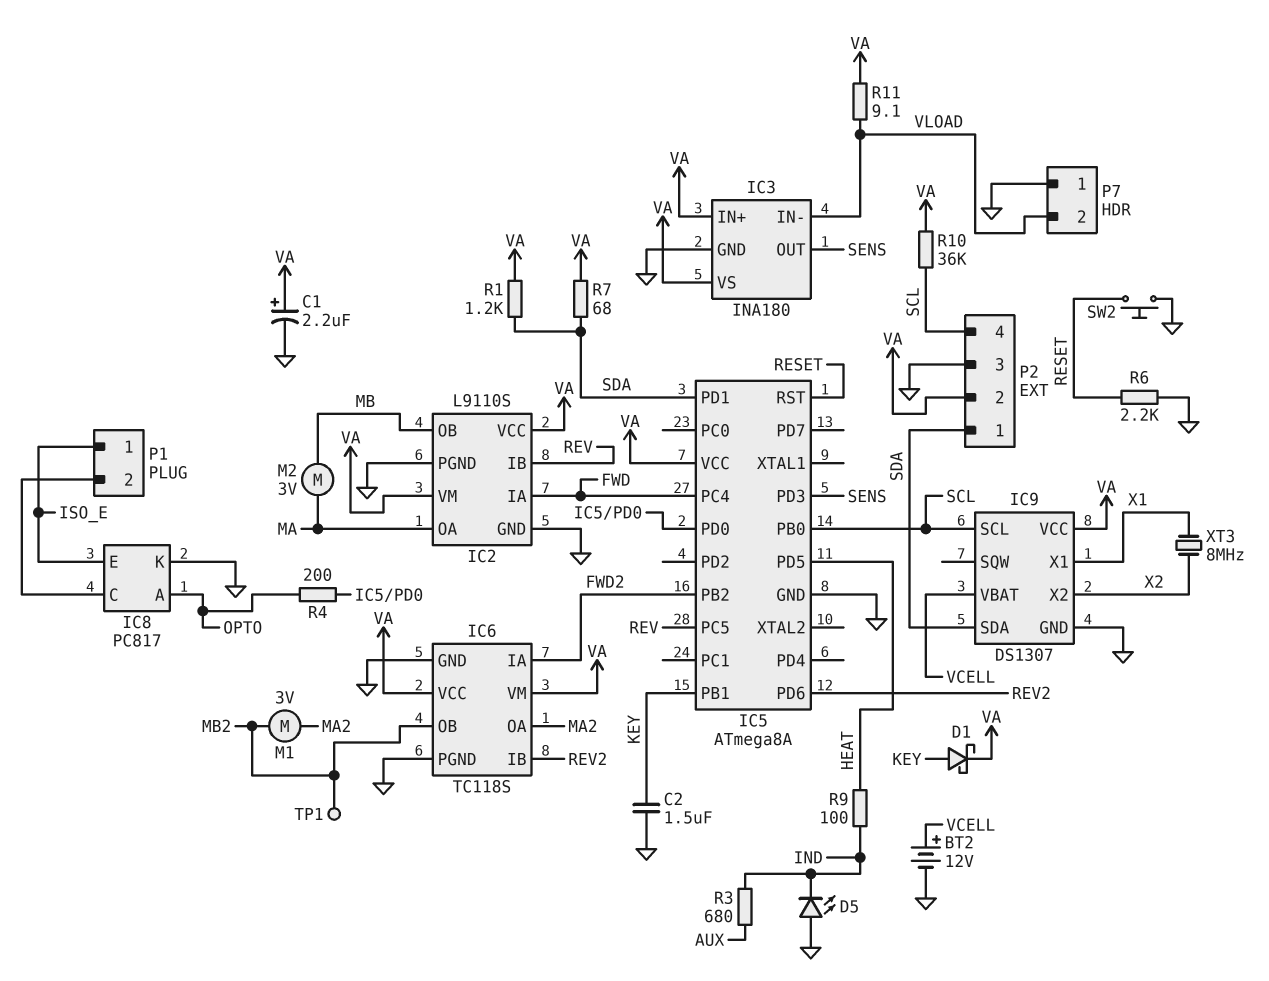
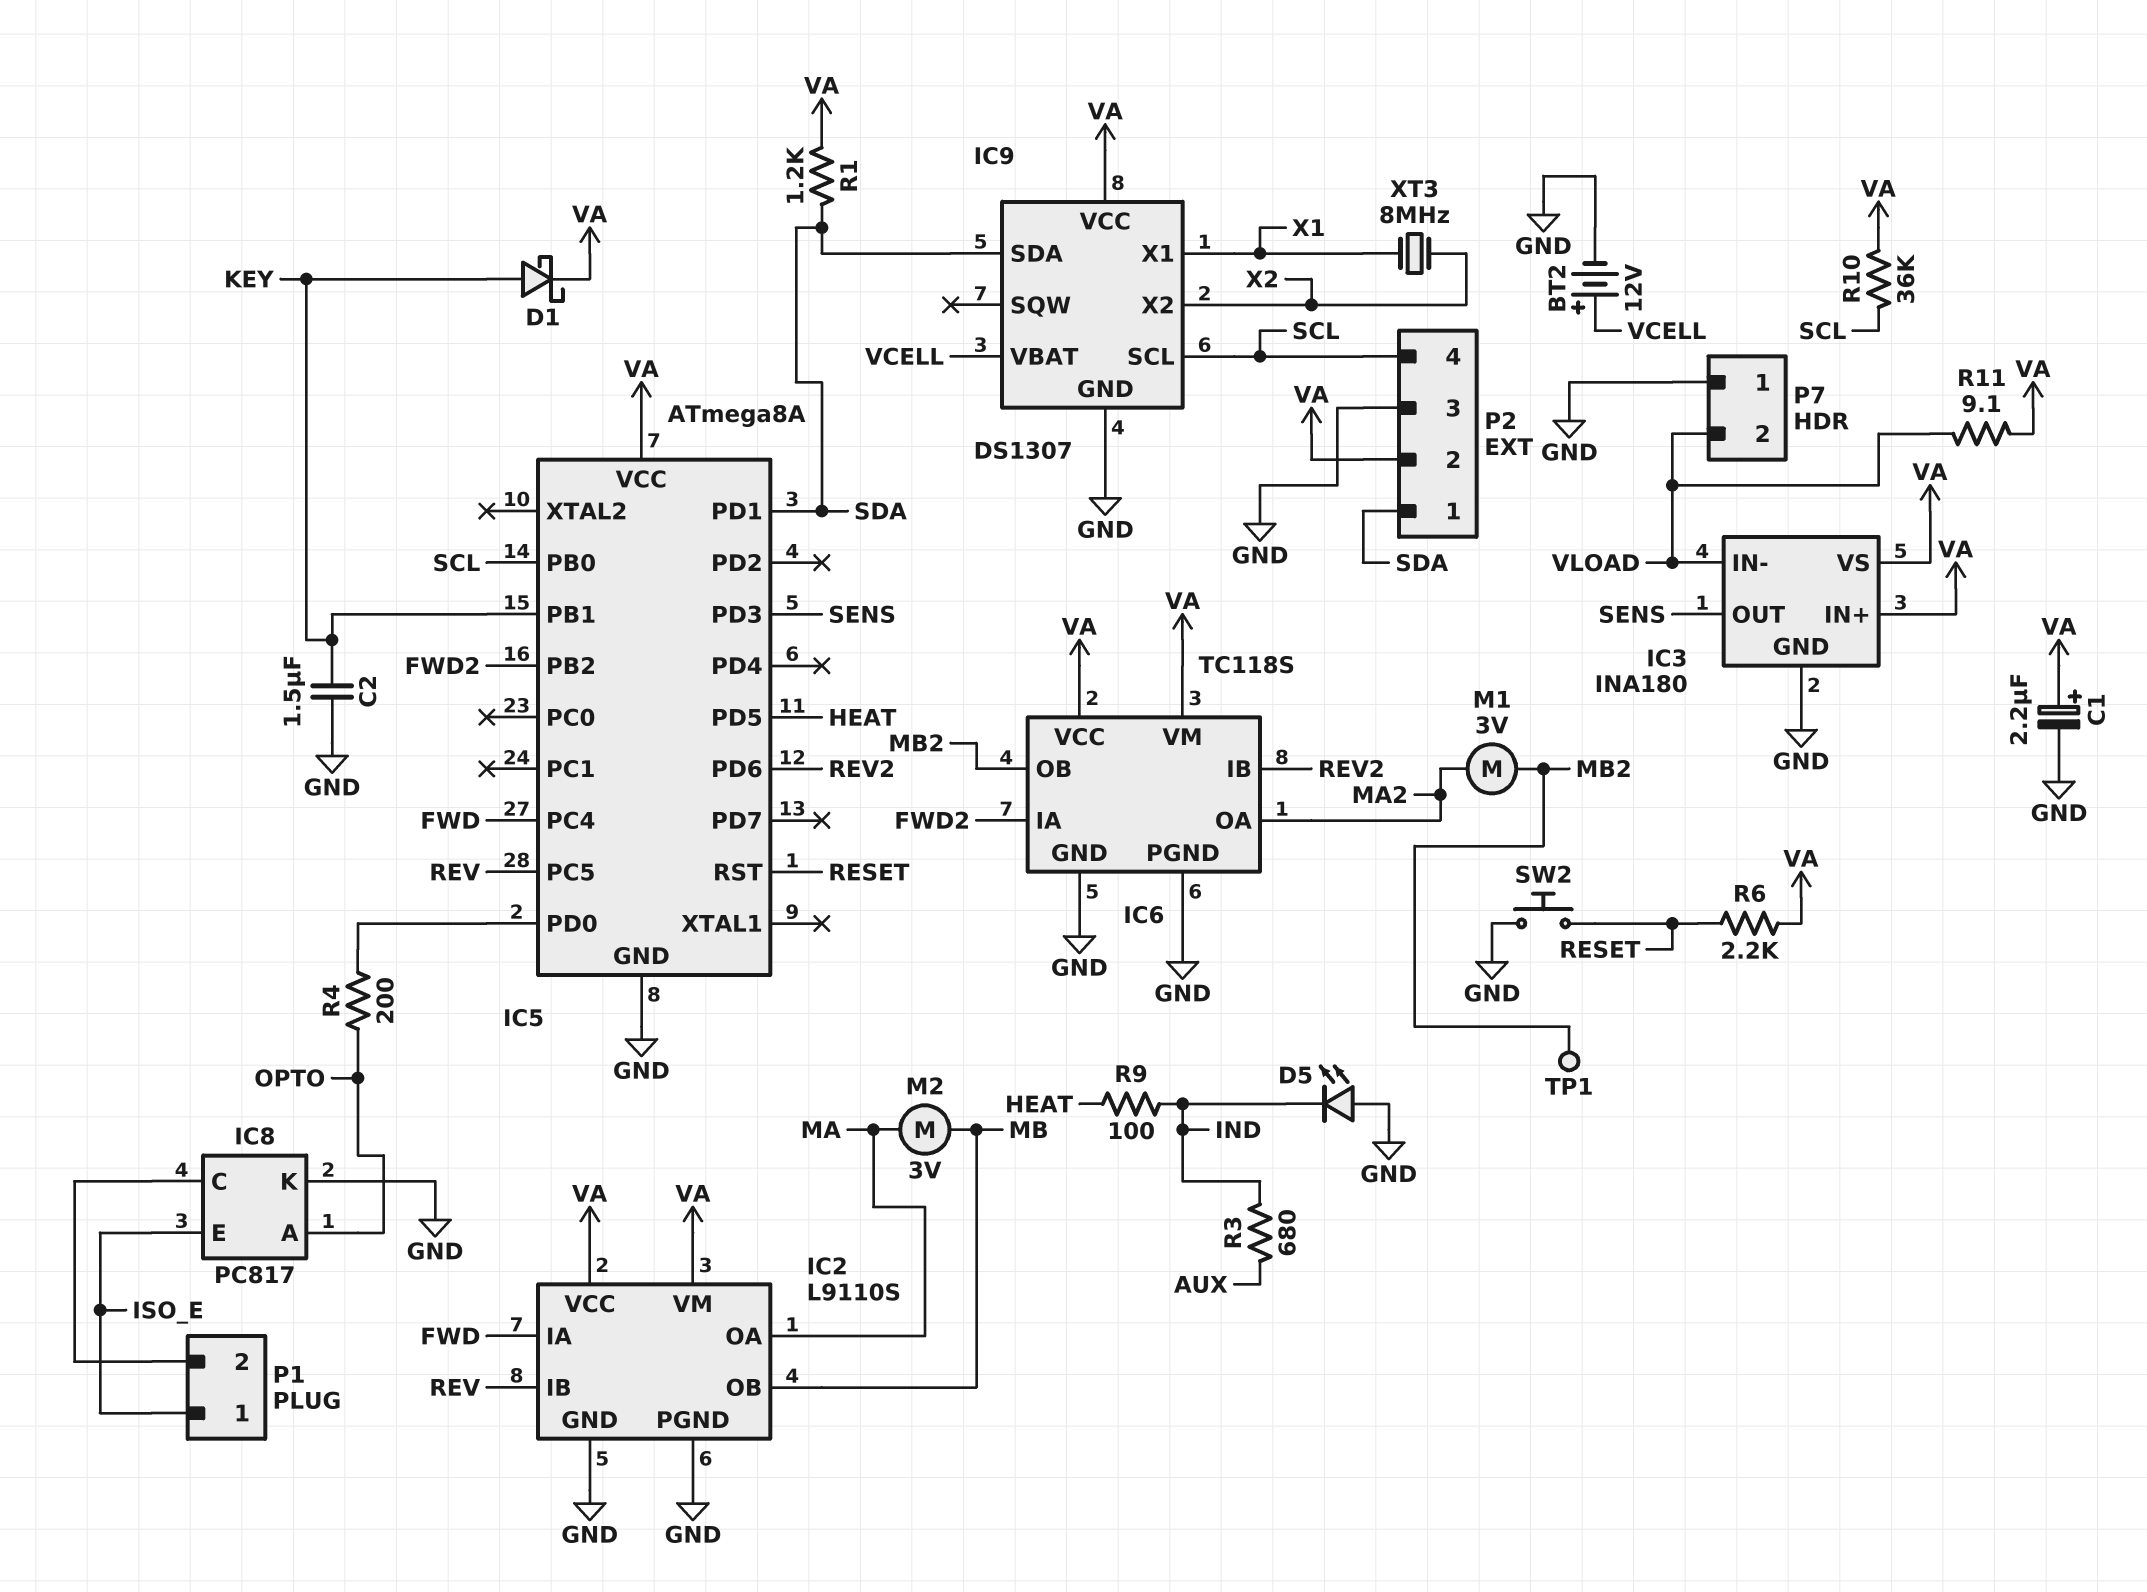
R6: 2.2k (GND, RESET) -> 2.2k (RESET, VA)
R7: 68 (SDA, VA) -> none

